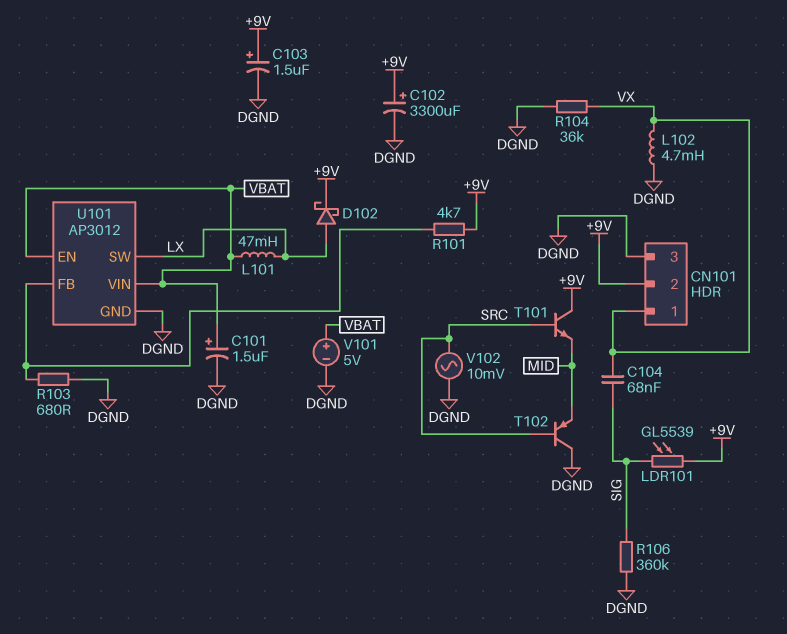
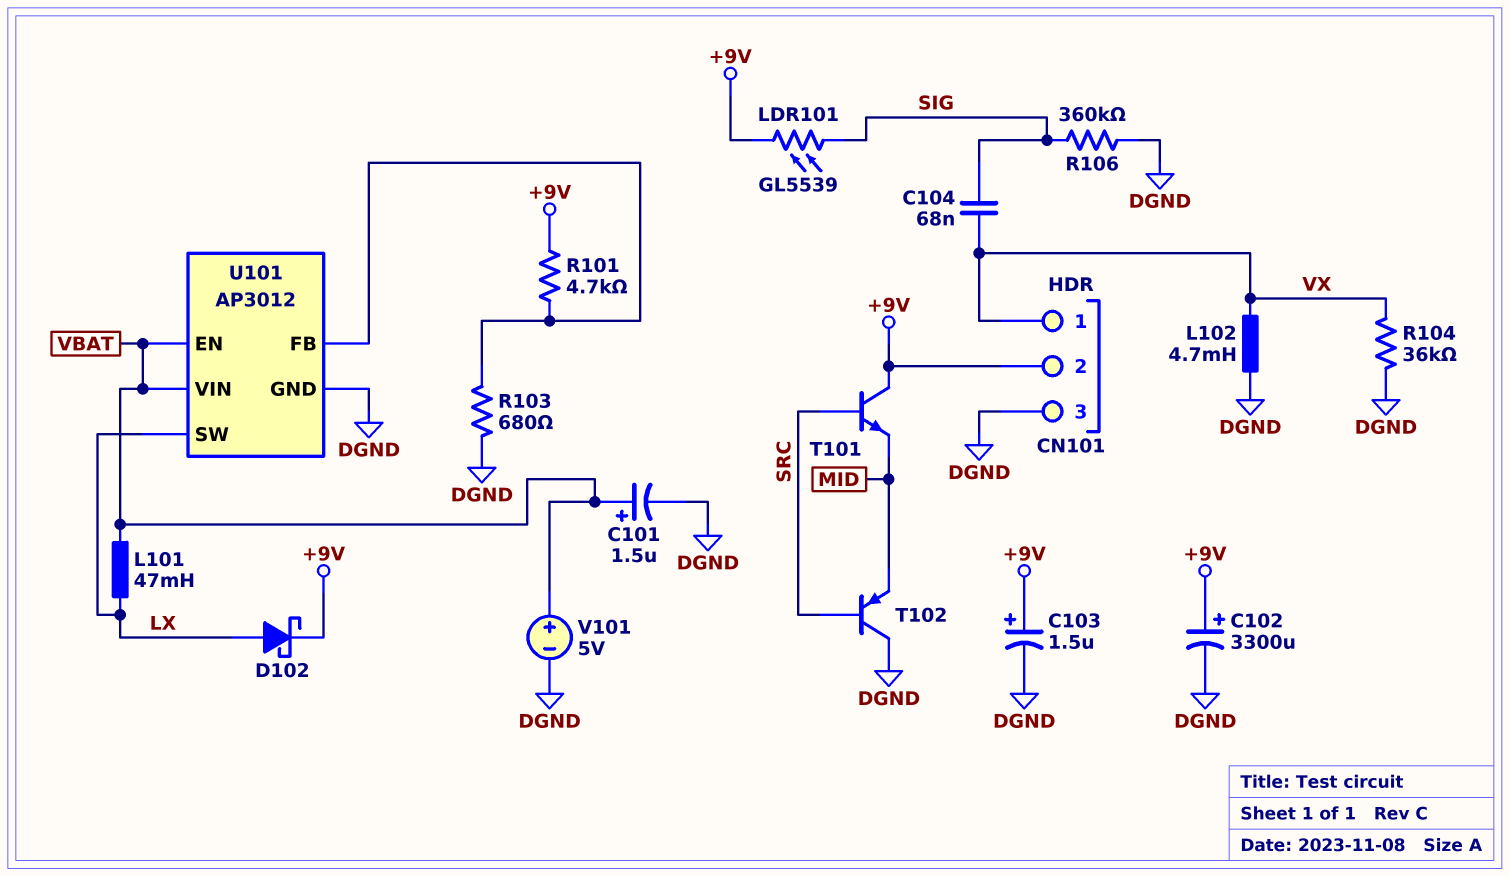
V102: AC 10mV (DGND, SRC) -> none

